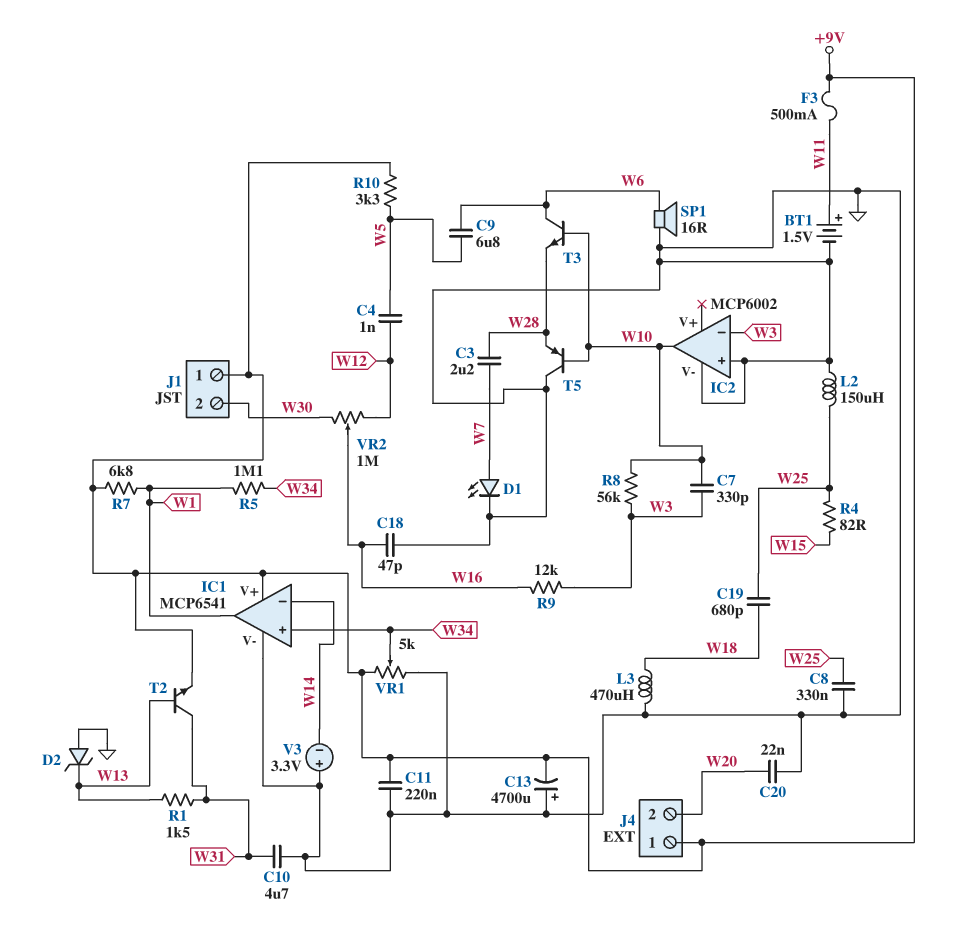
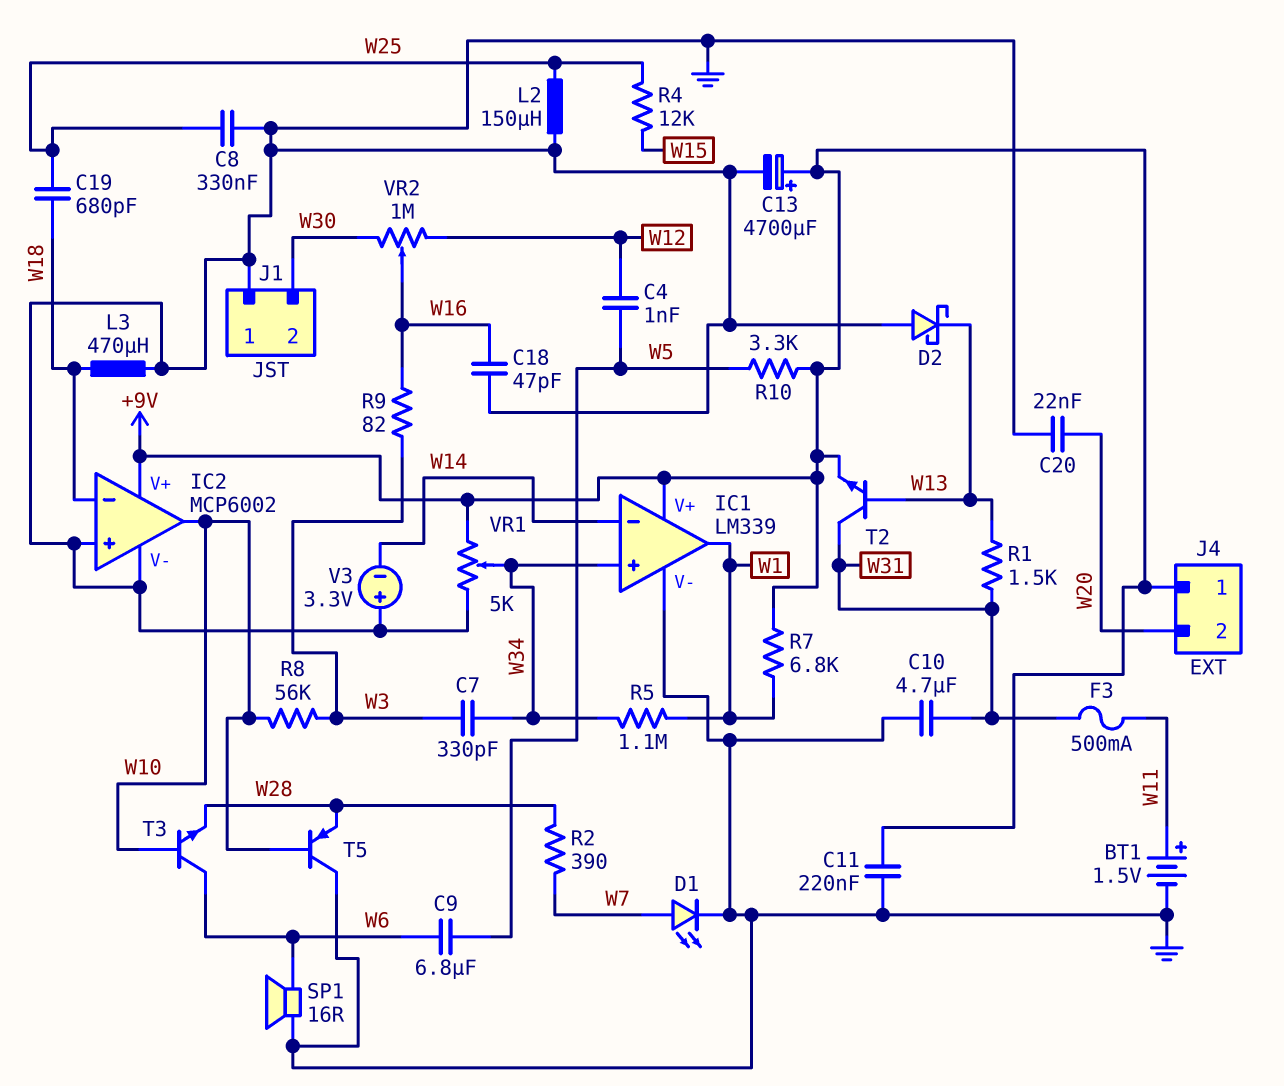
C3: 2.2uF (W7, W28) -> none
C7: 330pF (W3, W10) -> 330pF (W3, W34)
C13: 4700uF (plus GND, minus +9V) -> 4700uF (plus +9V, minus GND)
D2: zener (A GND, K W13) -> schottky (A GND, K W13)
F3: 500mA (+9V, W11) -> 500mA (W11, W31)
IC1: MCP6541 -> LM339
IC2 pin V+: none -> +9V
IC2 pin in-: W3 -> W18
J1 pin 1: +9V -> GND
R2: none -> 390 (W7, W28)
R4: 82 (W15, W25) -> 12k (W15, W25)
R9: 12k (W3, W16) -> 82 (W3, W16)

